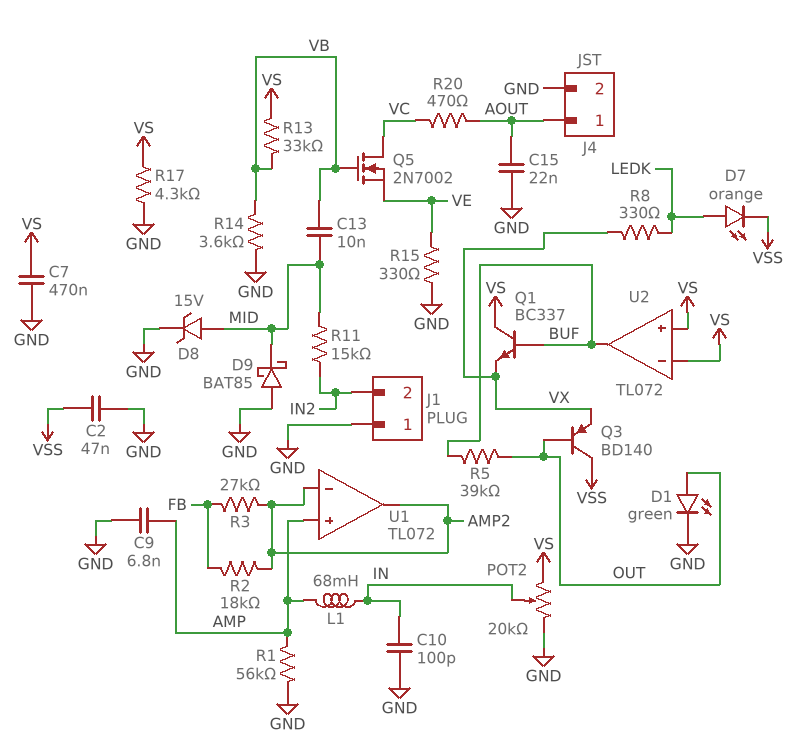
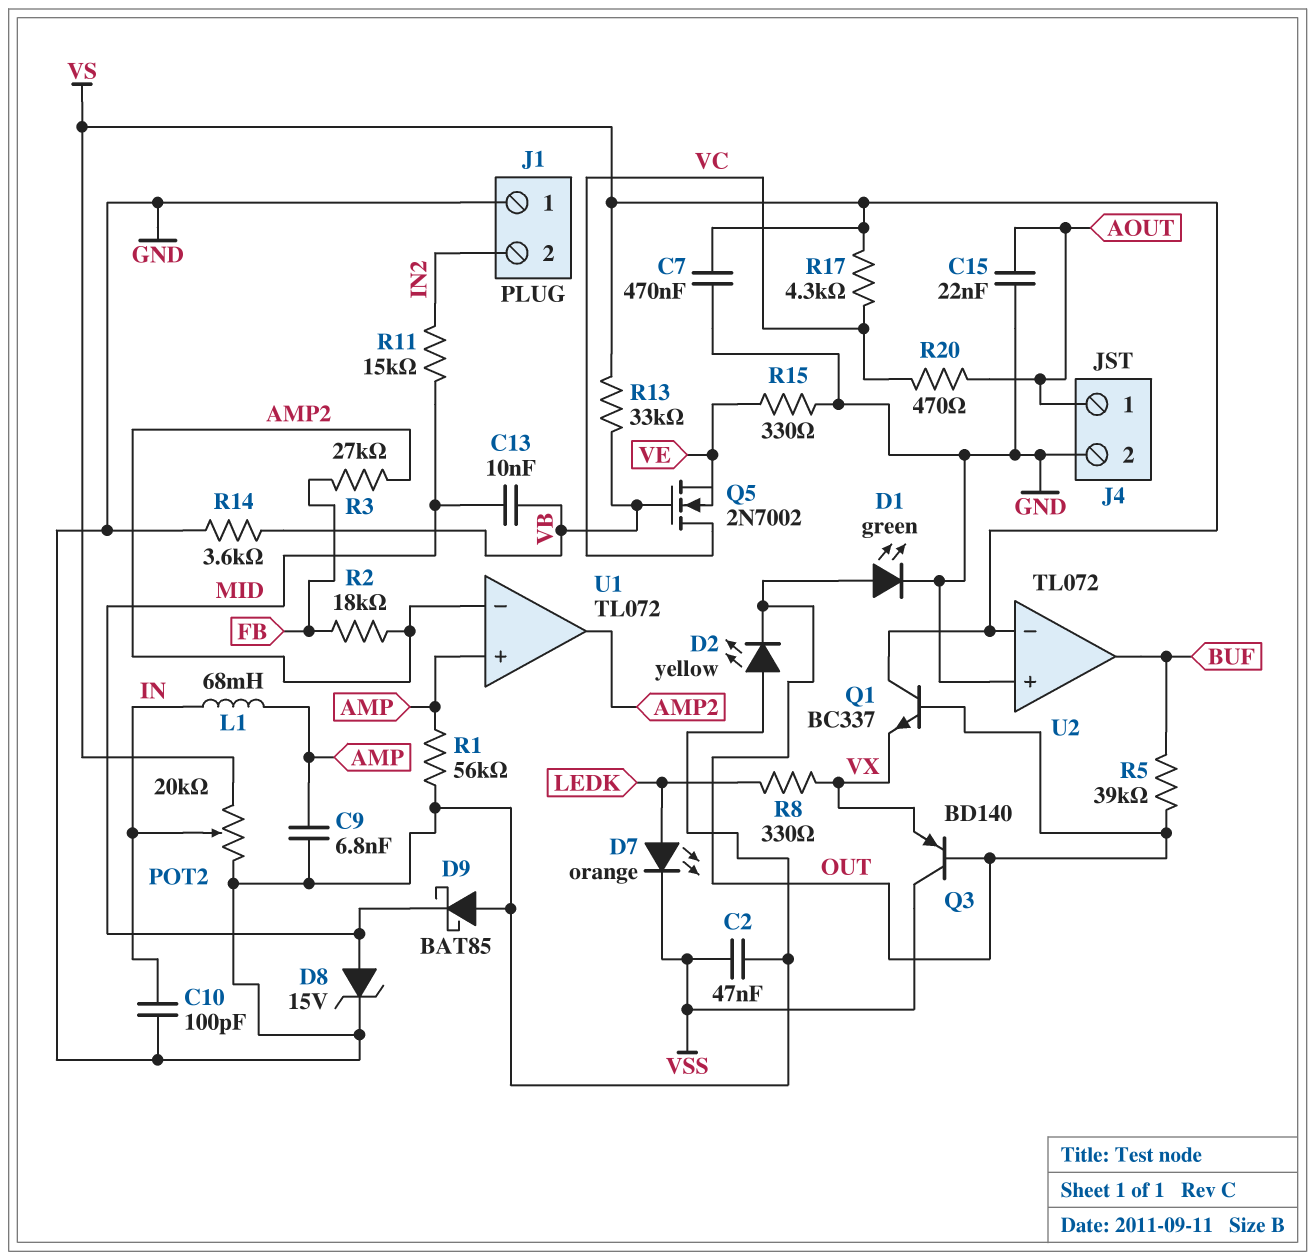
D2: none -> LED yellow (A GND, K OUT)
Q1: NPN BC337 (B BUF, C VS, E VX) -> NPN BC337 (B OUT, C VS, E VX)
R17: 4.3k (GND, VS) -> 4.3k (VC, VS)
U2 pin in+: VS -> GND

